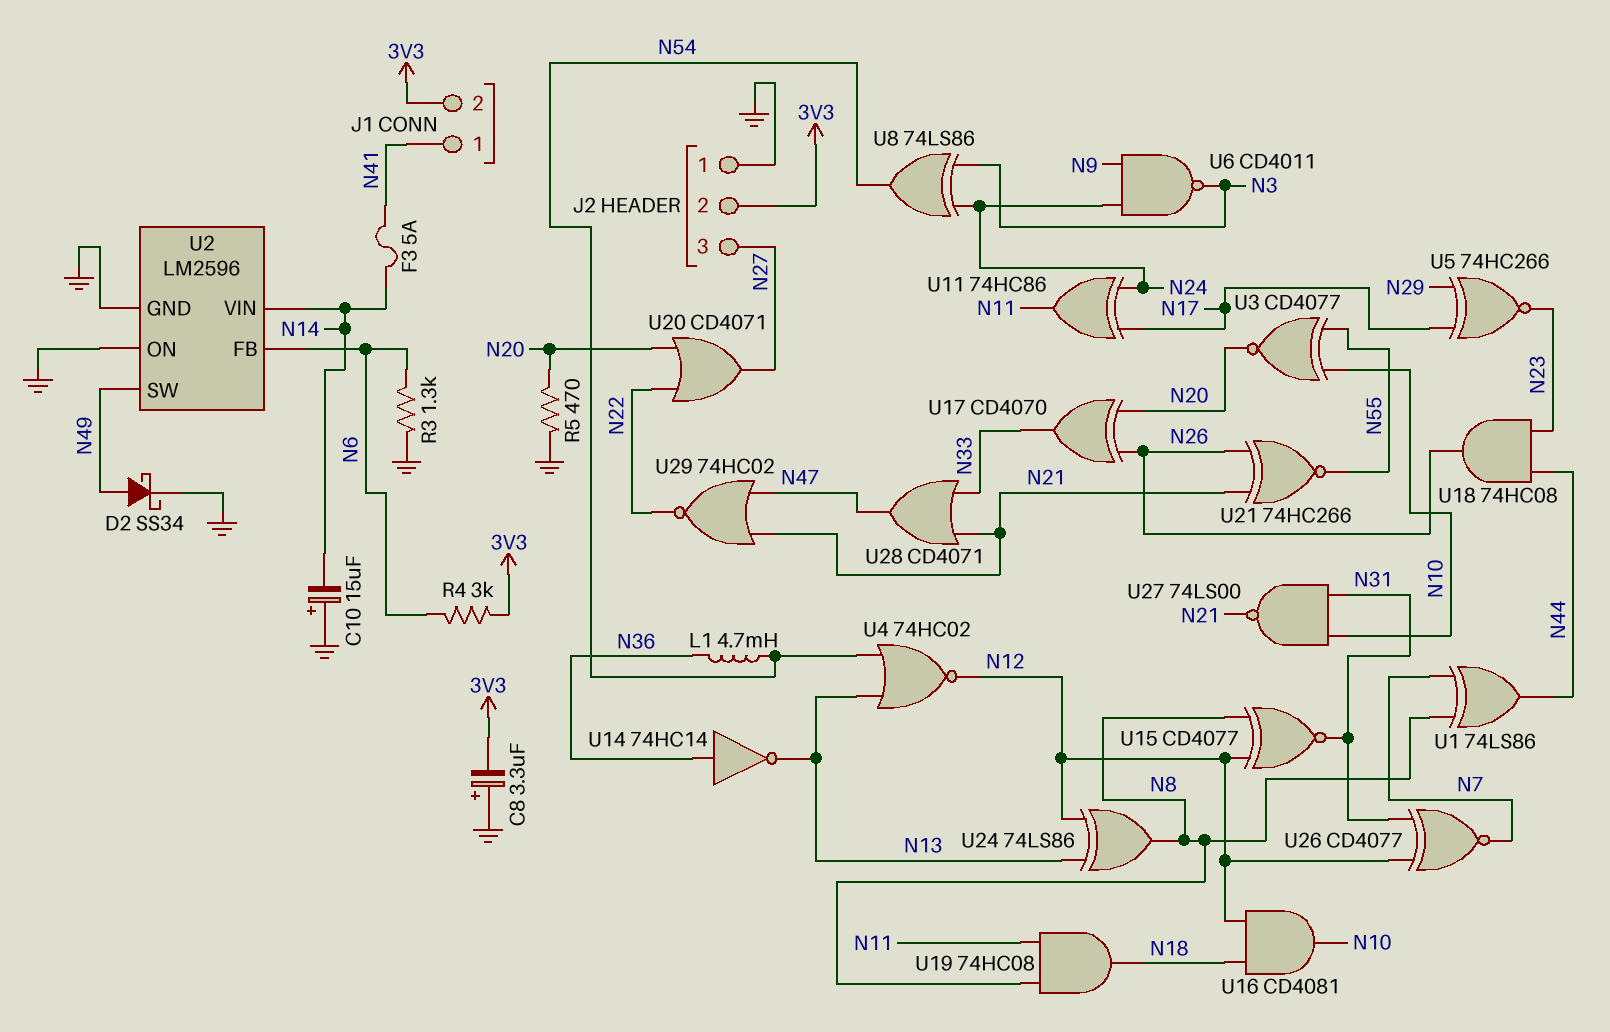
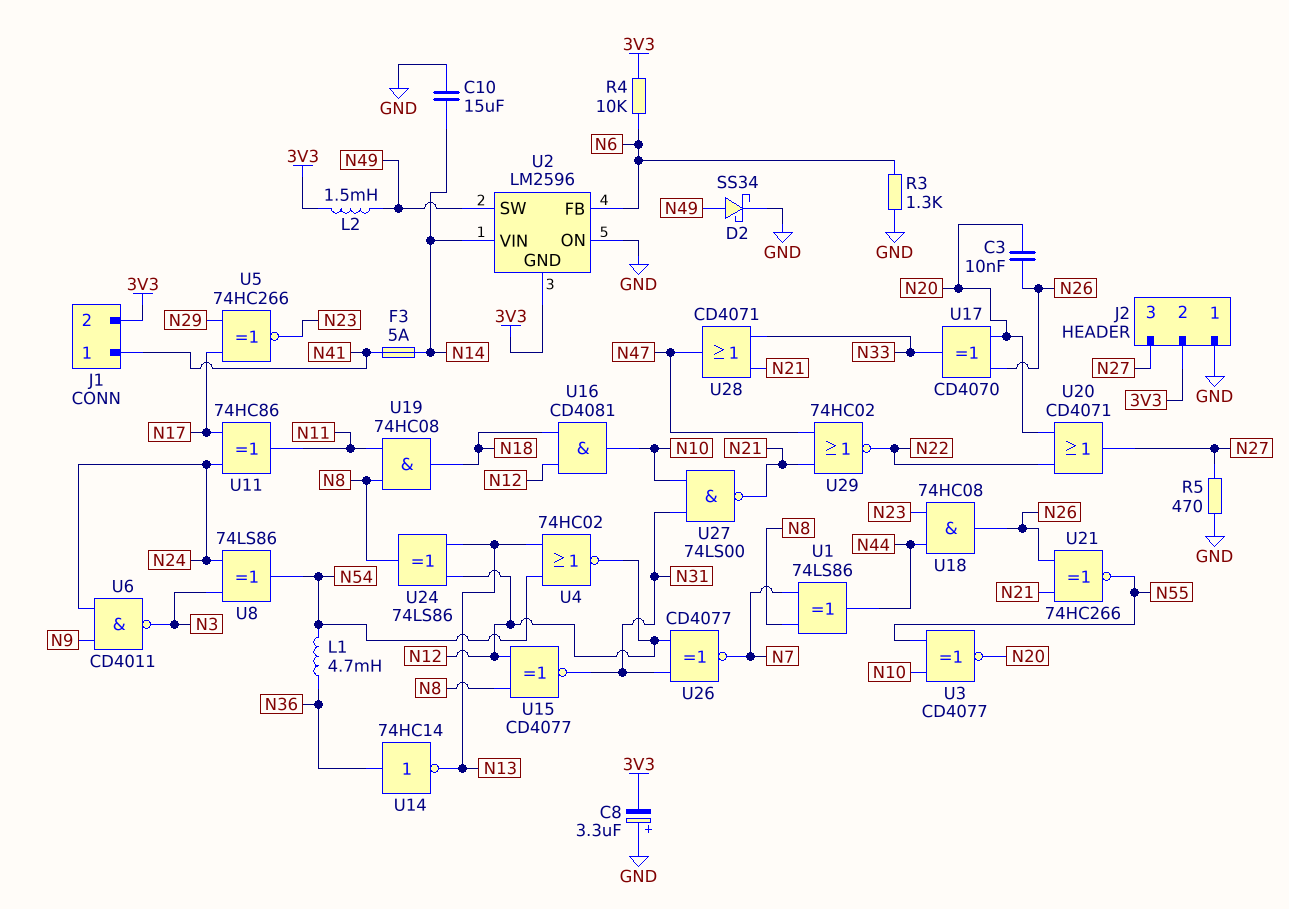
C3: none -> 10nF (N20, N26)
C10: 15uF (plus GND, minus N14) -> 15uF (GND, N14)
L2: none -> 1.5mH (3V3, N49)
R4: 3k (3V3, N6) -> 10k (3V3, N6)
R5: 470 (GND, N20) -> 470 (GND, N27)
U2 pin GND: GND -> 3V3

